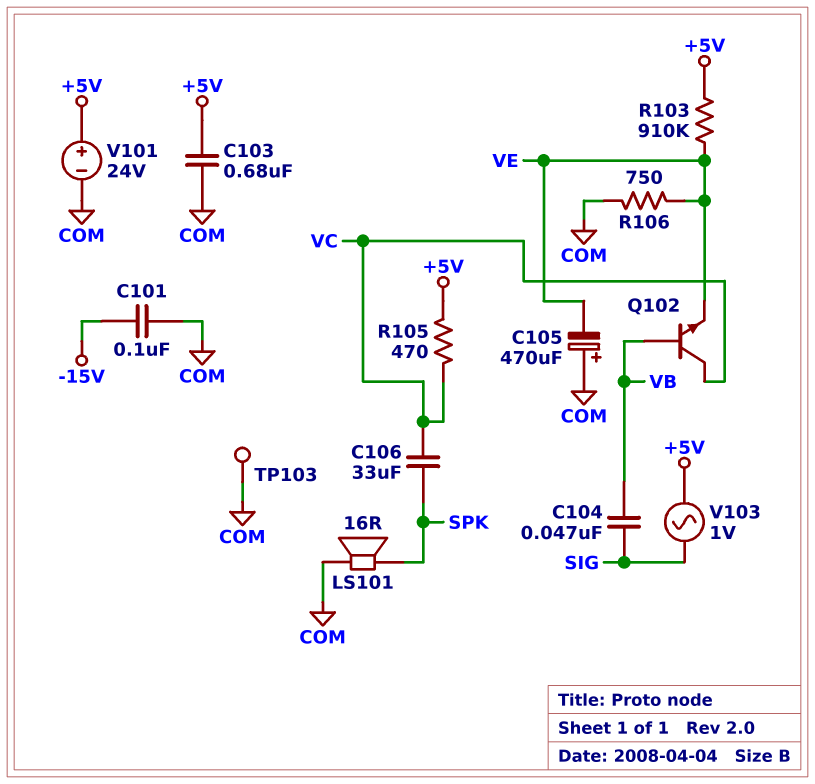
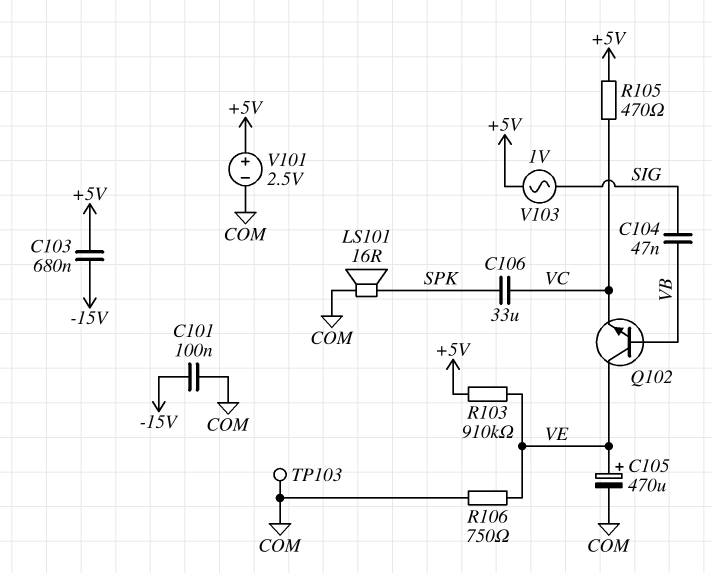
C103: 680nF (+5V, COM) -> 680nF (+5V, -15V)
C105: 470uF (plus COM, minus VE) -> 470uF (plus VE, minus COM)
Q102: NPN (B VB, C VC, E VE) -> NPN (B VB, C VE, E VC)
V101: 24V (plus +5V, minus COM) -> 2.5V (plus +5V, minus COM)

